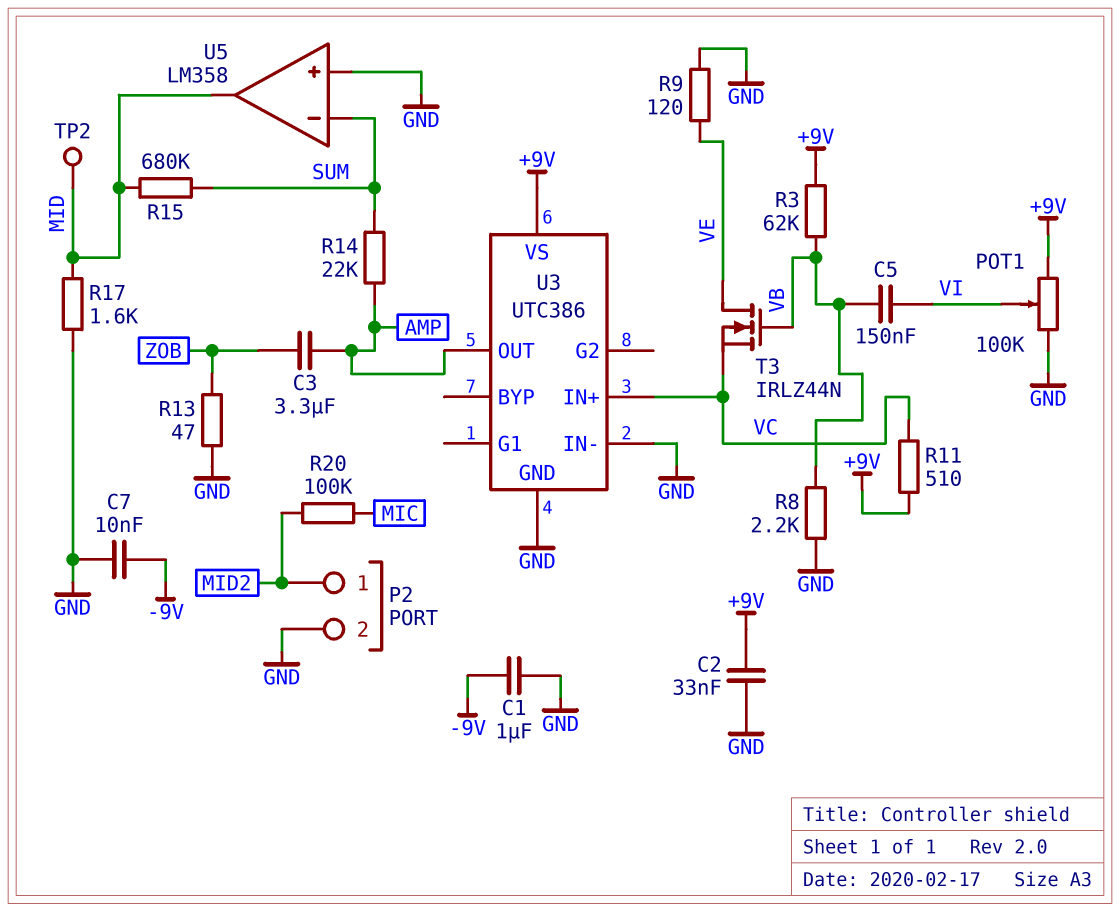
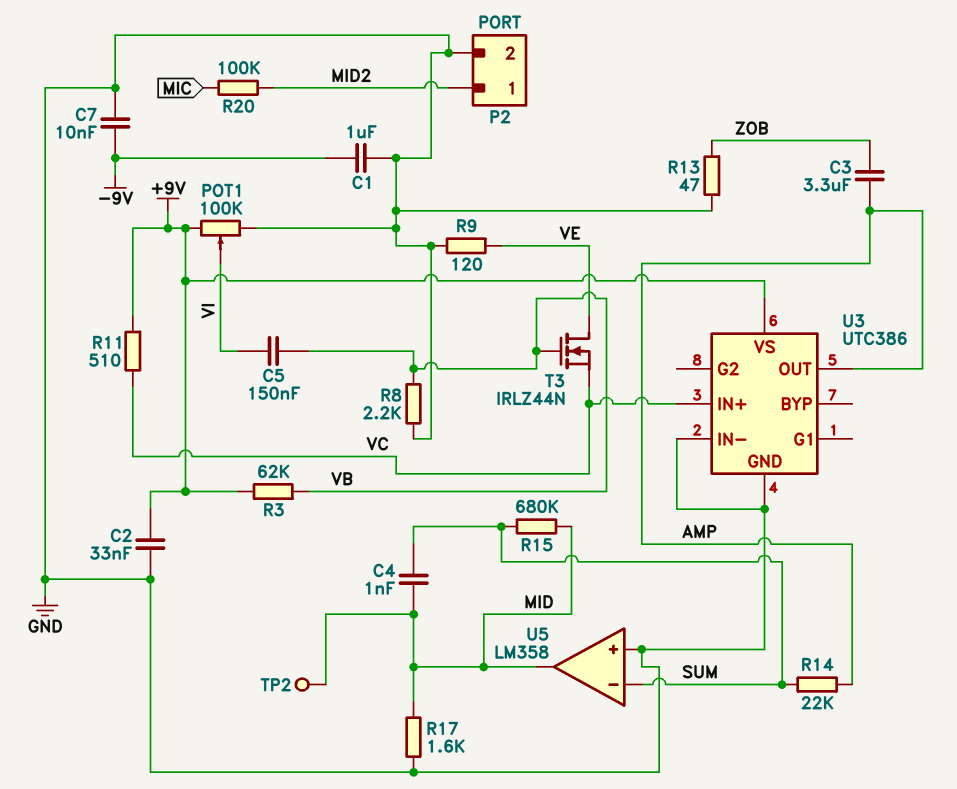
C4: none -> 1nF (MID, SUM)

